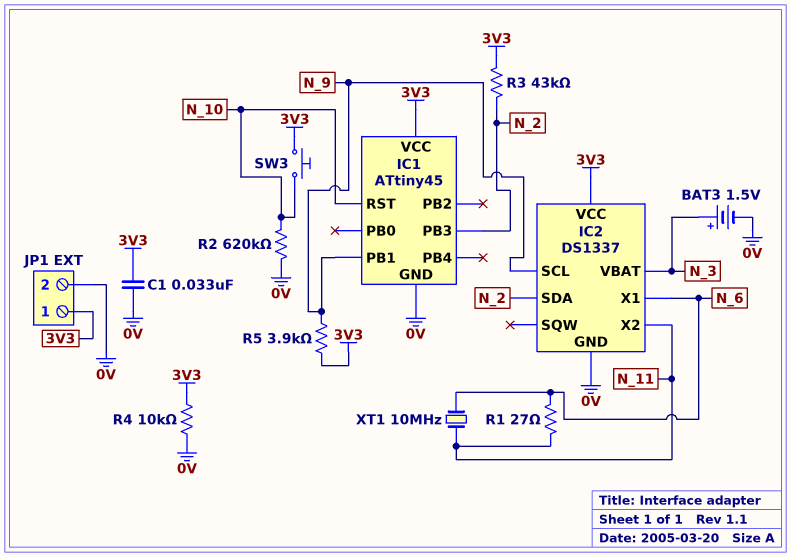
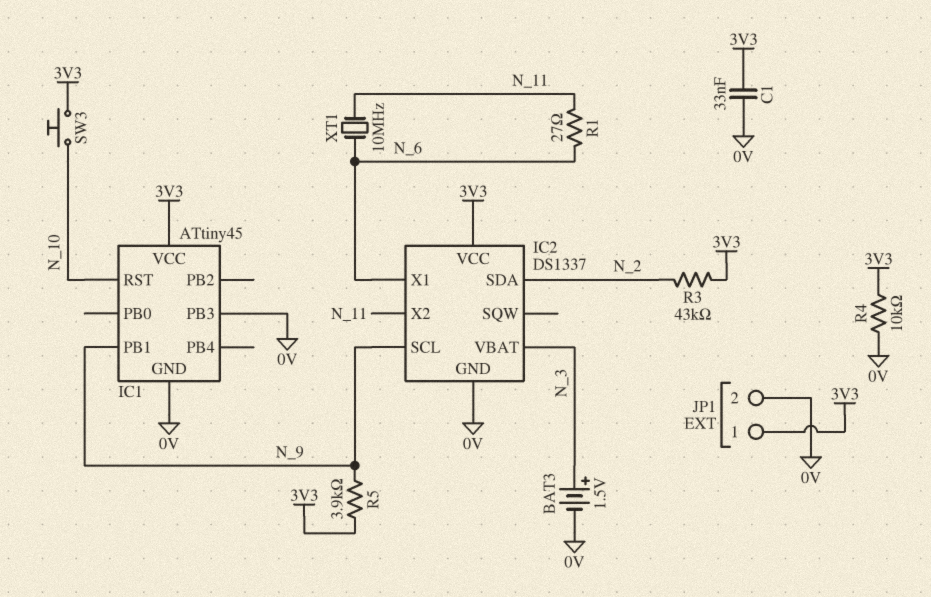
IC1 pin PB3: N_2 -> 0V
R2: 620k (0V, N_10) -> none

